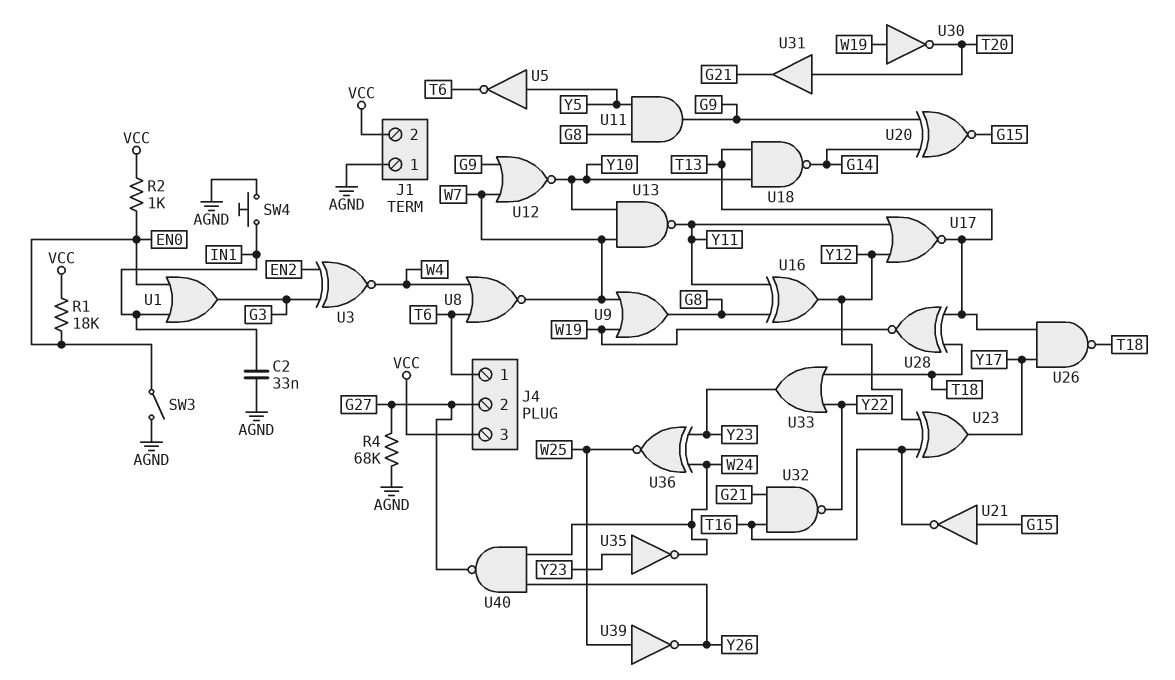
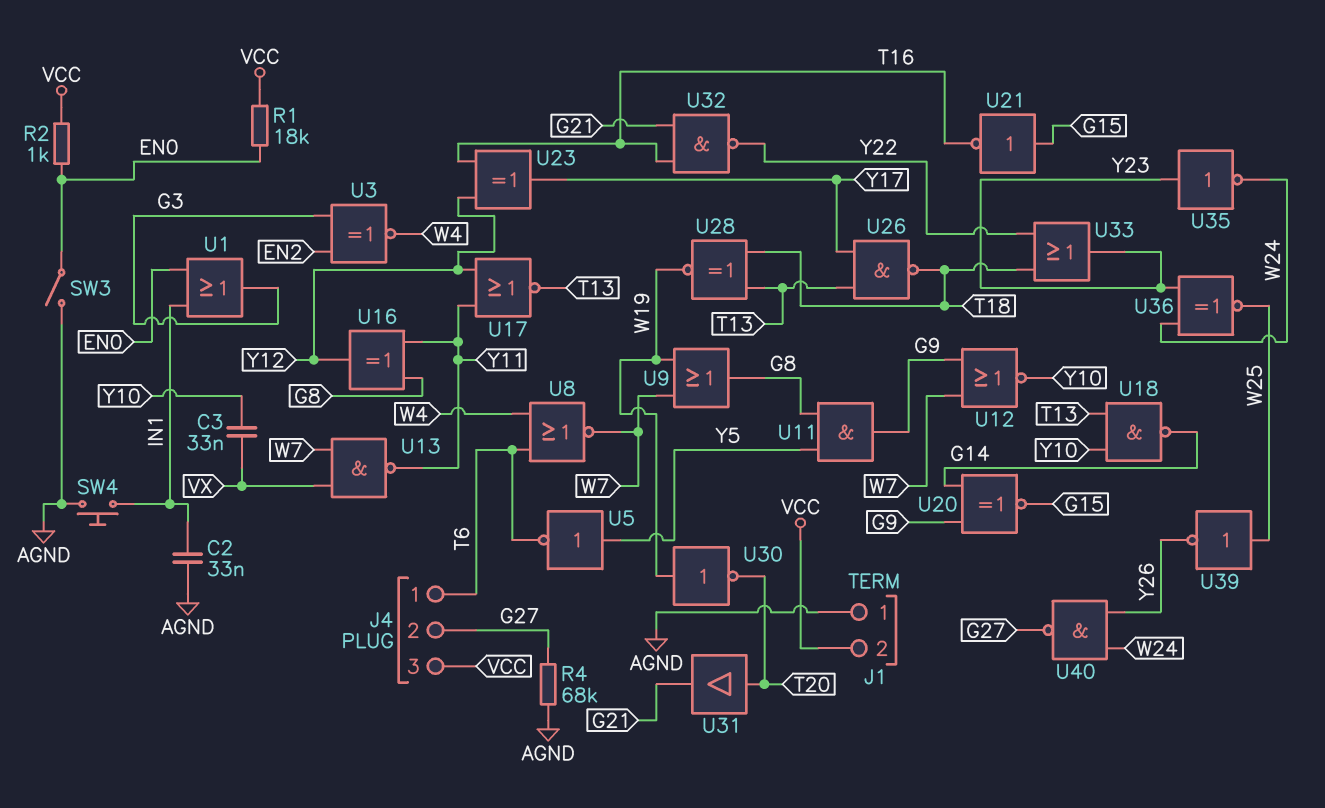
C3: none -> 33nF (VX, Y10)
U13: NAND (in W7, in Y10, out Y11) -> NAND (in VX, in W7, out Y11)

